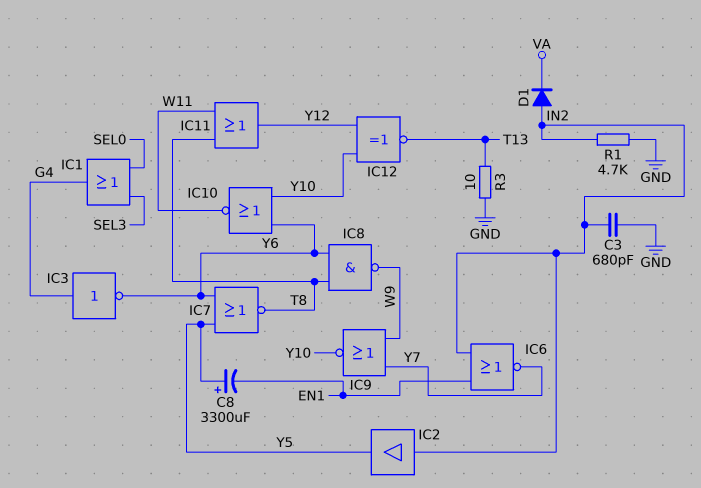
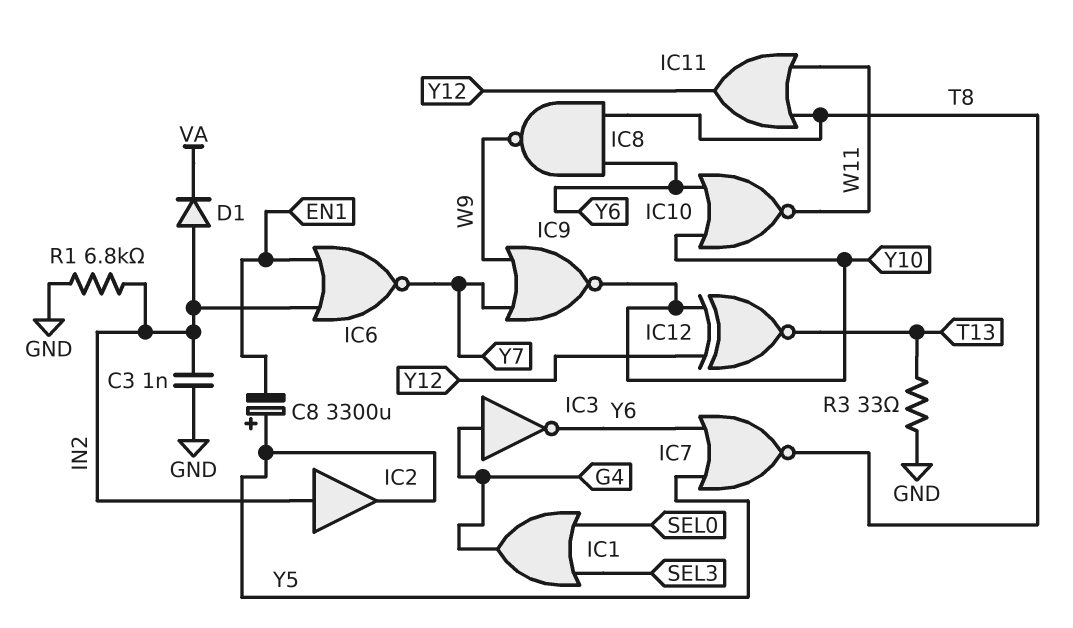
C3: 680pF (GND, IN2) -> 1nF (GND, IN2)
R1: 4.7k (GND, IN2) -> 6.8k (GND, IN2)
R3: 10 (GND, T13) -> 33 (GND, T13)

